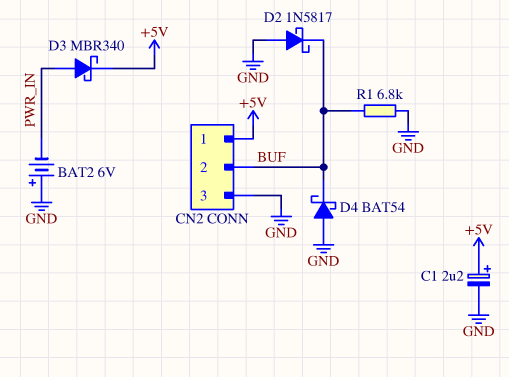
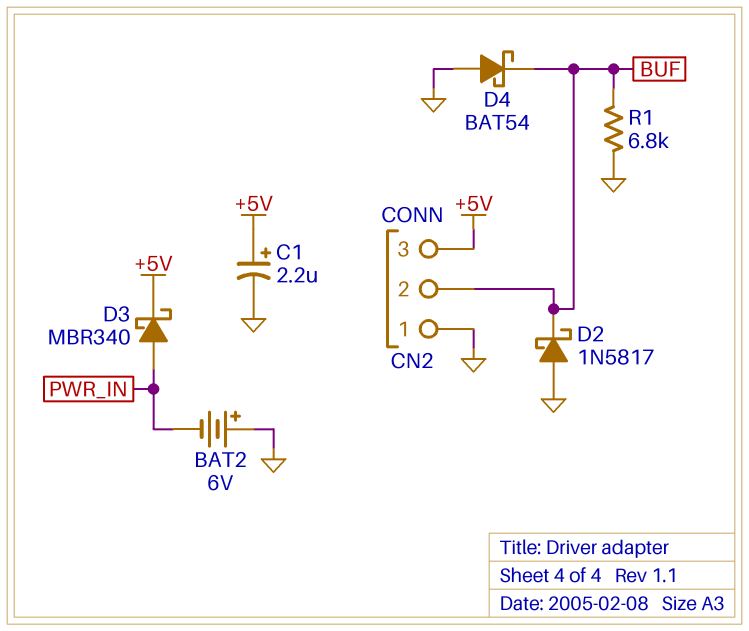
CN2 pin 1: +5V -> GND
CN2 pin 3: GND -> +5V

